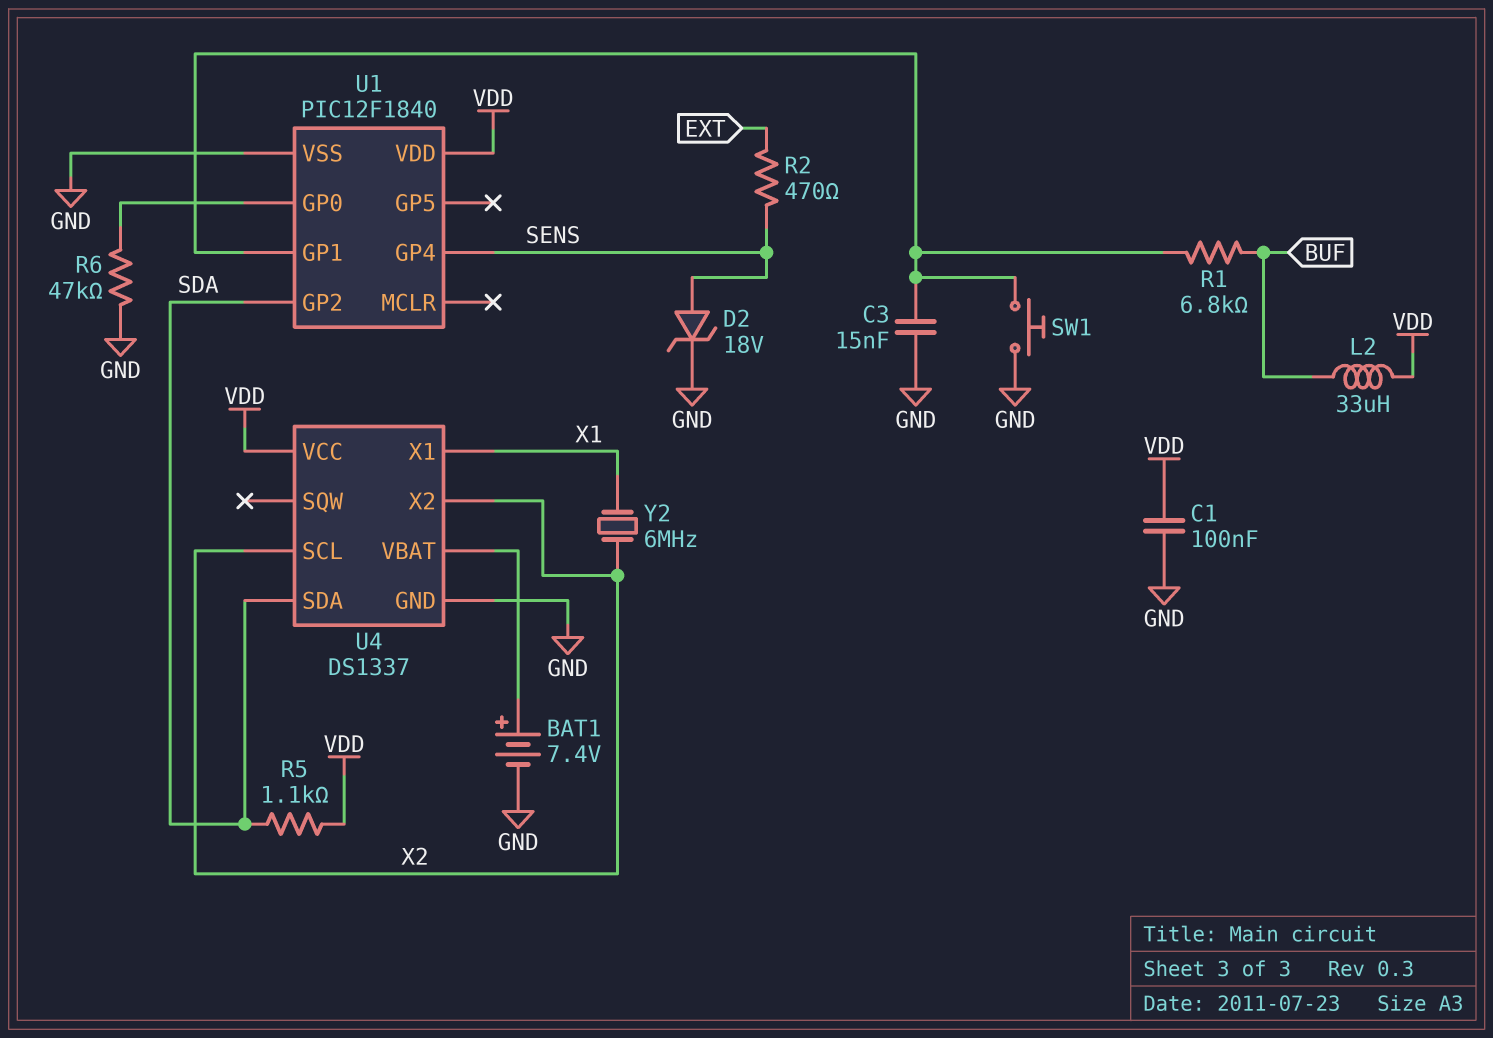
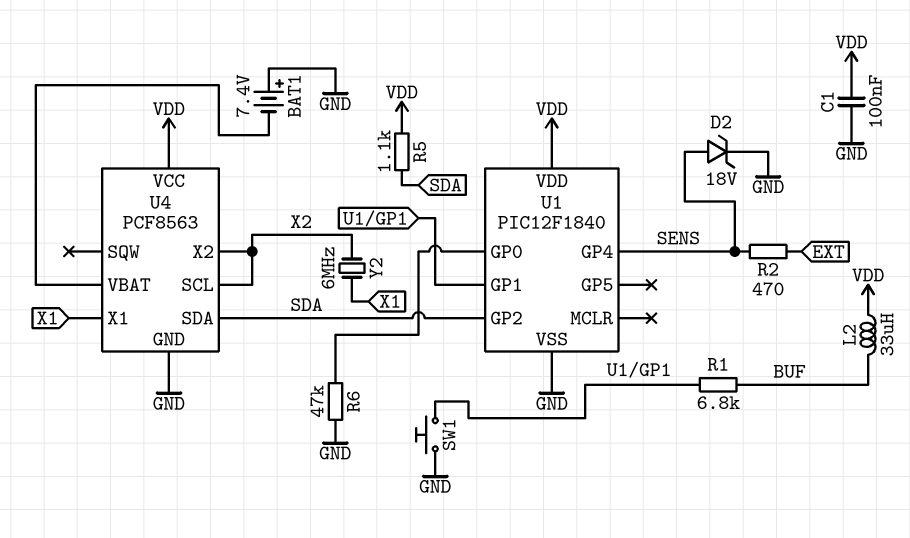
BAT1: 7.4V (plus U4/VBAT, minus GND) -> 7.4V (plus GND, minus U4/VBAT)
C3: 15nF (GND, U1/GP1) -> none
U4: DS1337 -> PCF8563

